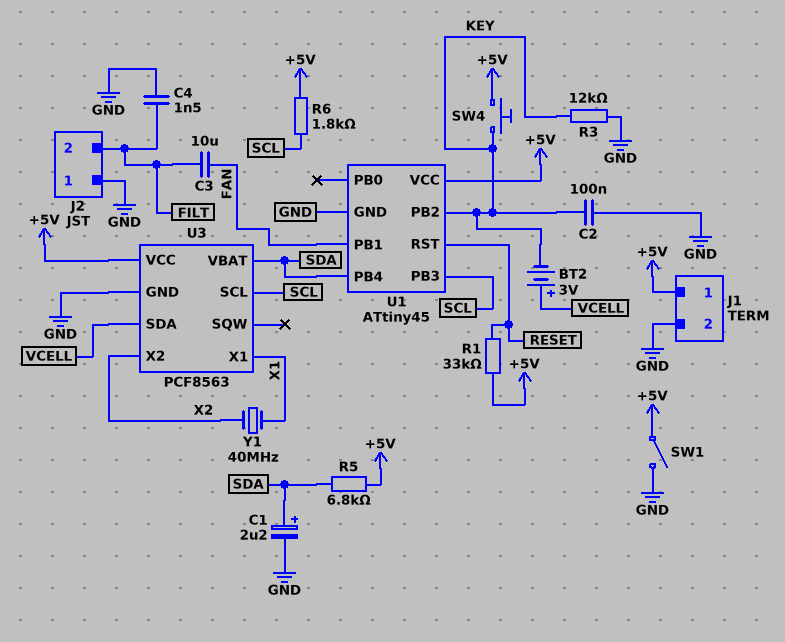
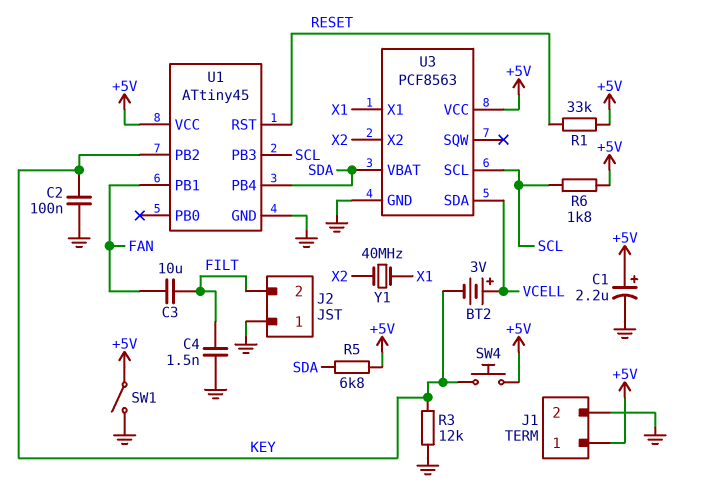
C1: 2.2uF (plus SDA, minus GND) -> 2.2uF (plus +5V, minus GND)

